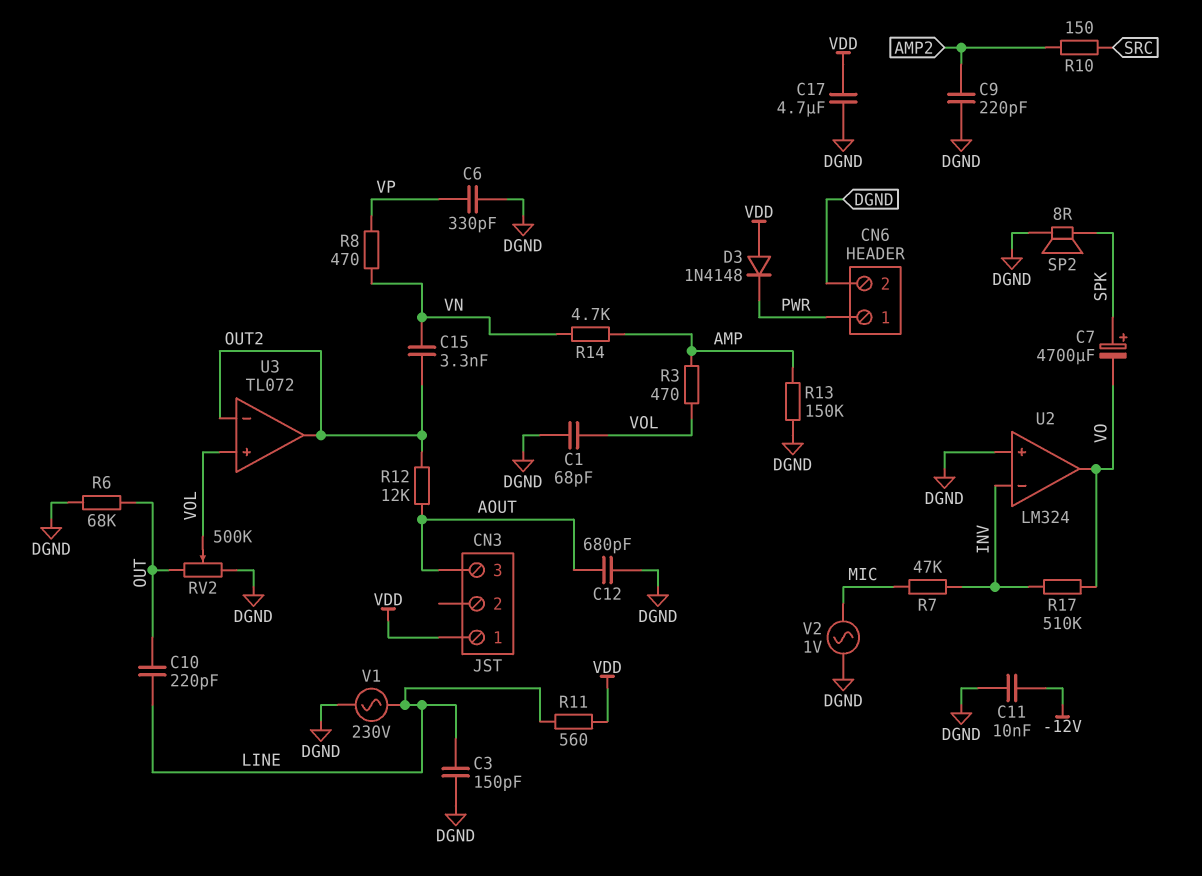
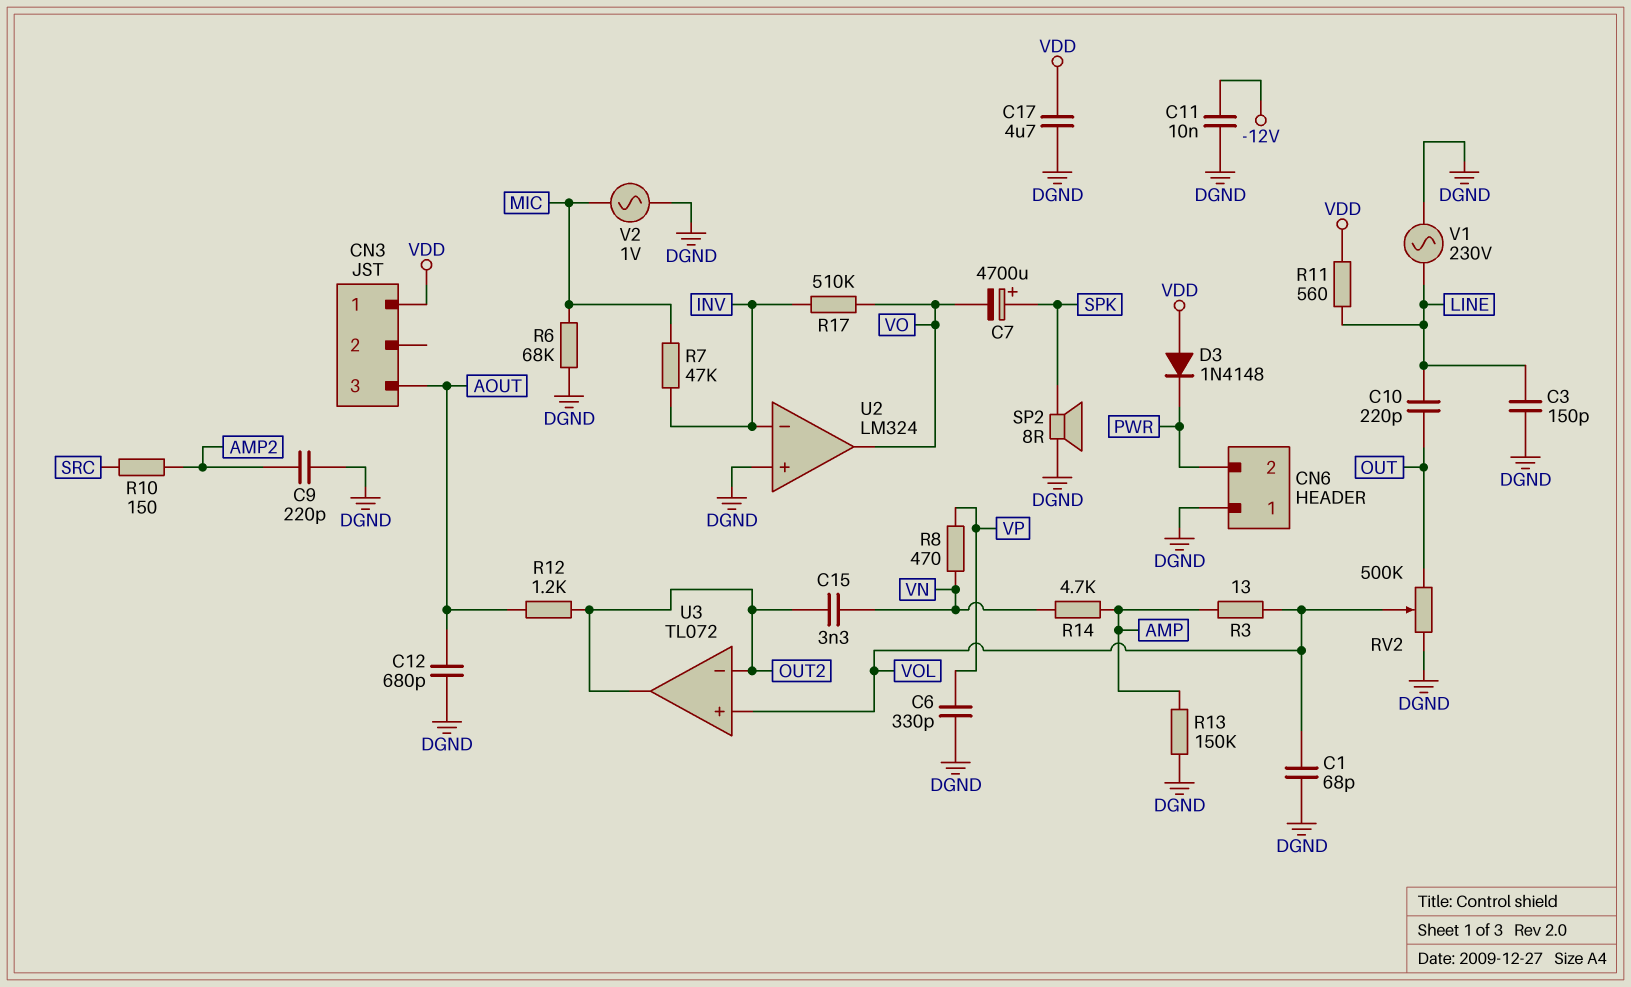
CN6 pin 1: PWR -> DGND
CN6 pin 2: DGND -> PWR
R3: 470 (AMP, VOL) -> 13 (AMP, VOL)
R6: 68k (DGND, OUT) -> 68k (DGND, MIC)
R12: 12k (AOUT, OUT2) -> 1.2k (AOUT, OUT2)

